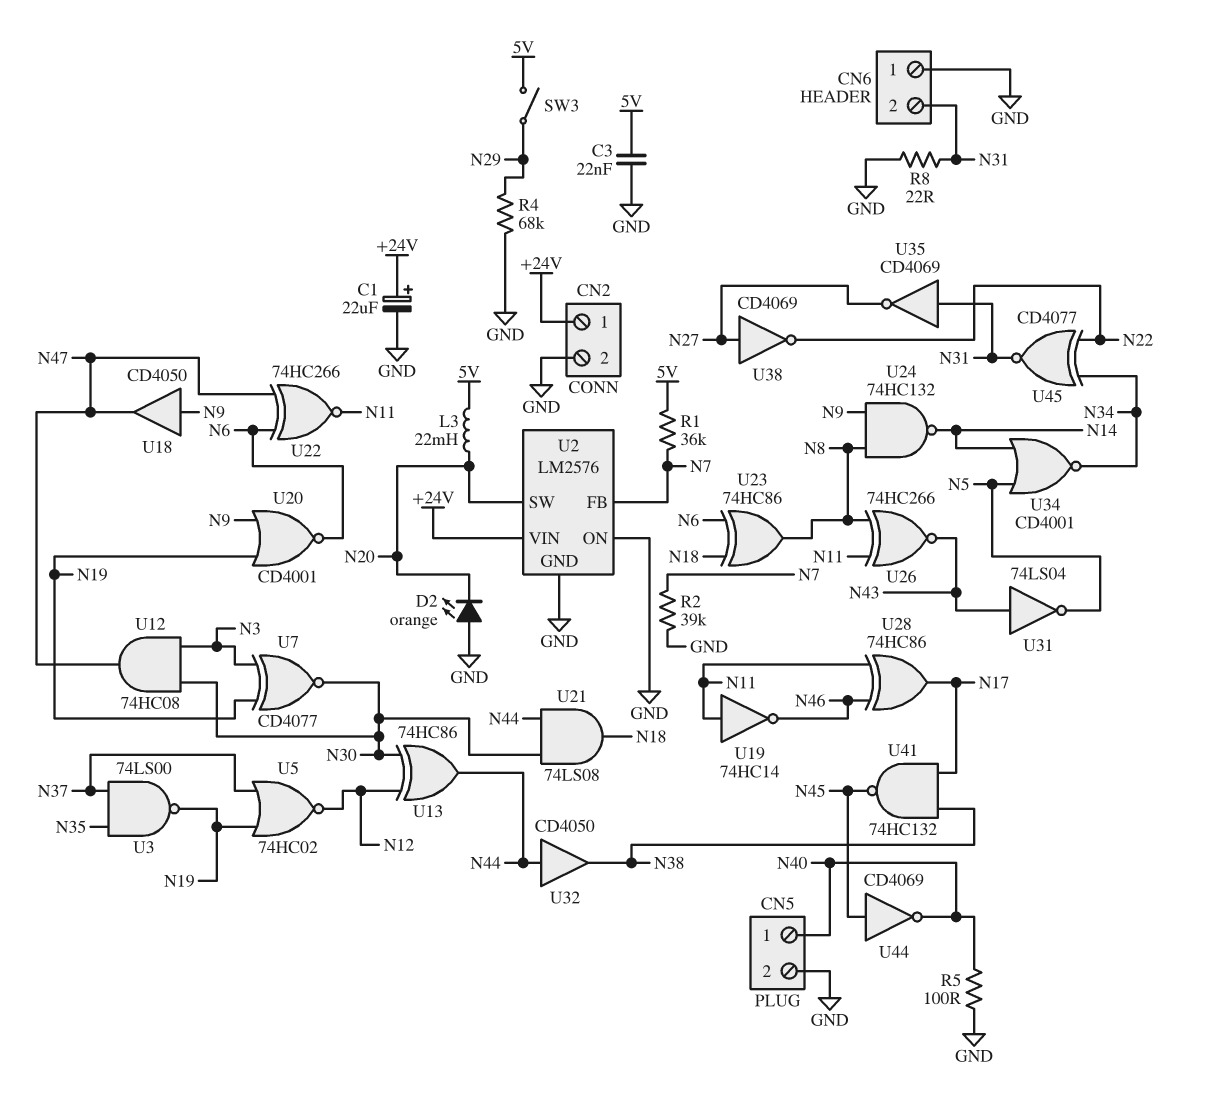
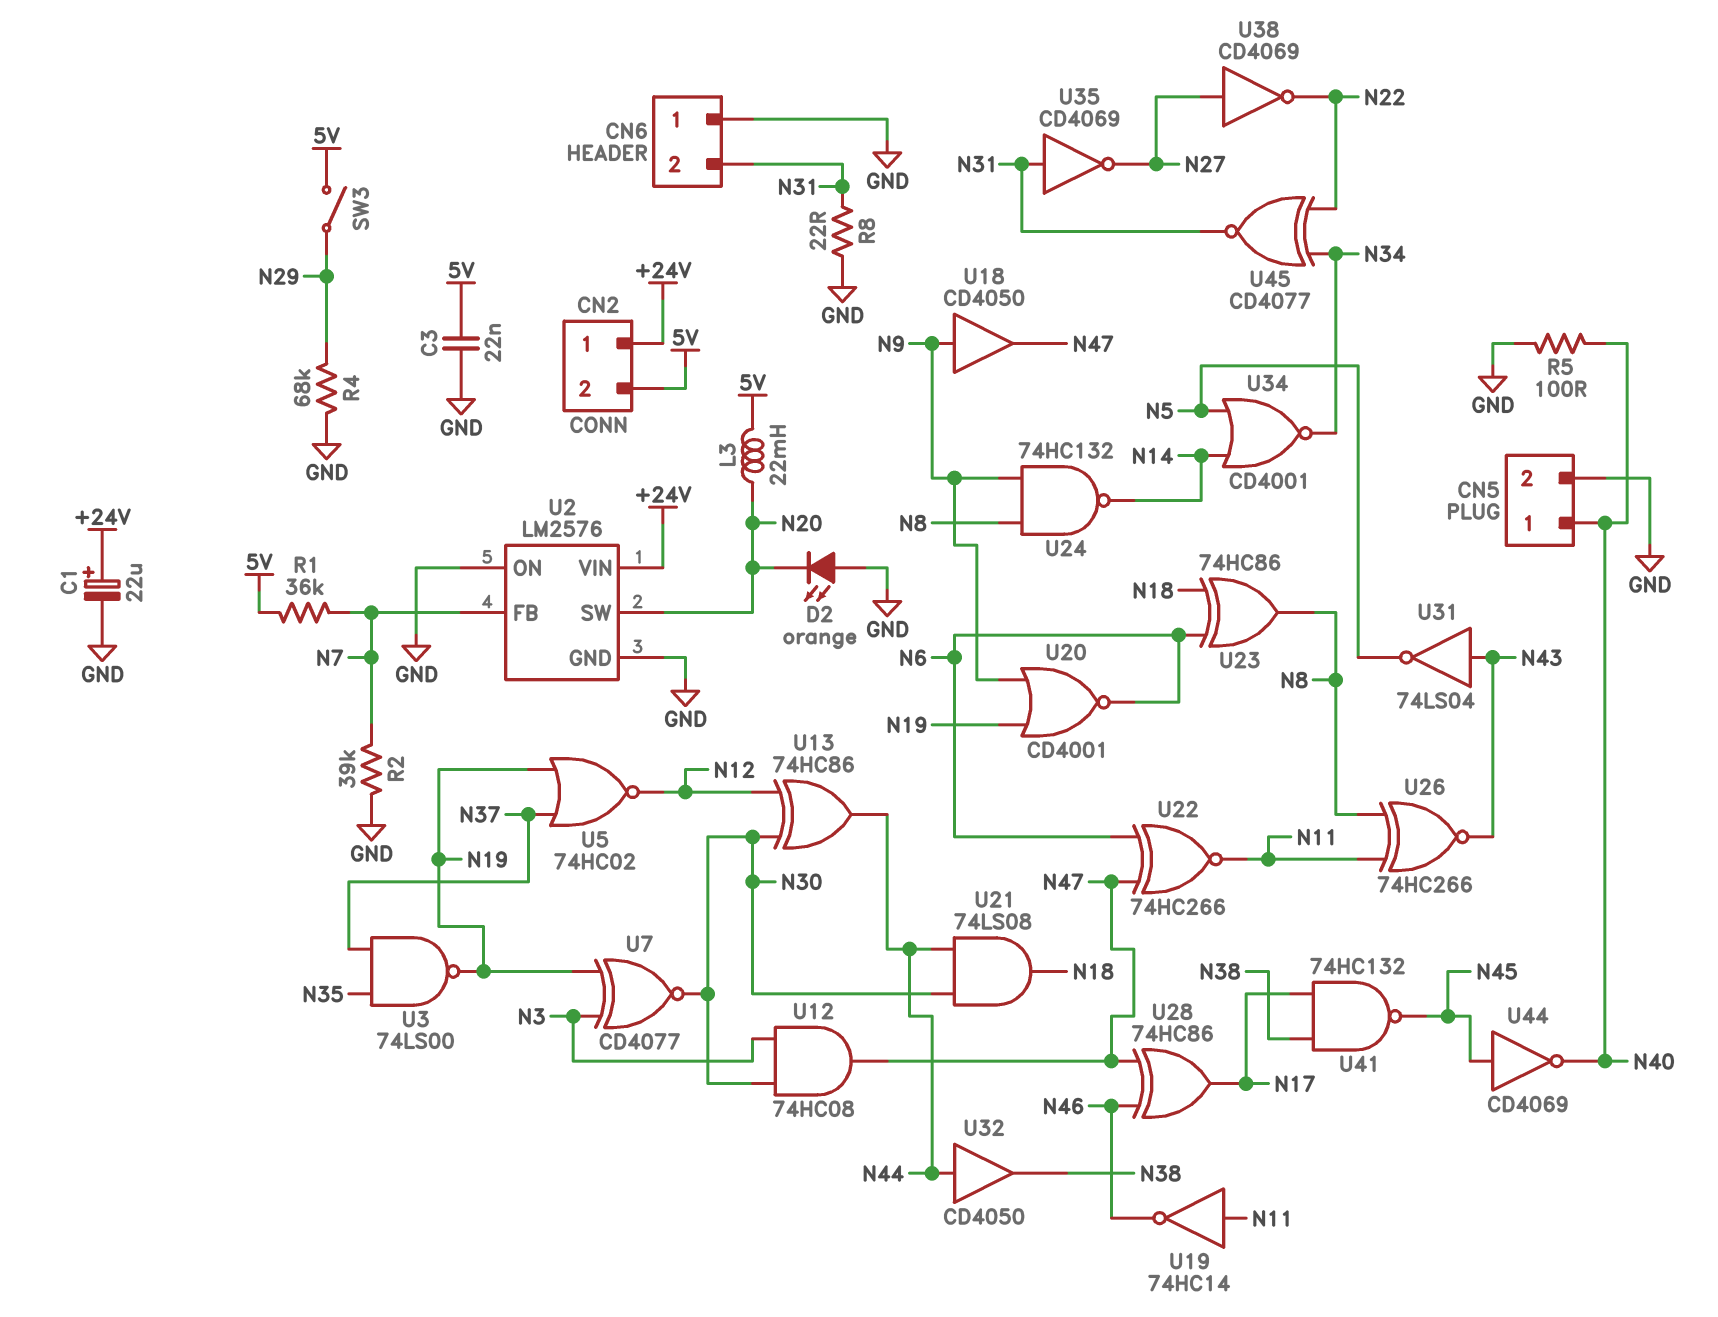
CN2 pin 2: GND -> 5V
U28: XOR 74HC86 (in N11, in N46, out N17) -> XOR 74HC86 (in N46, in N47, out N17)

